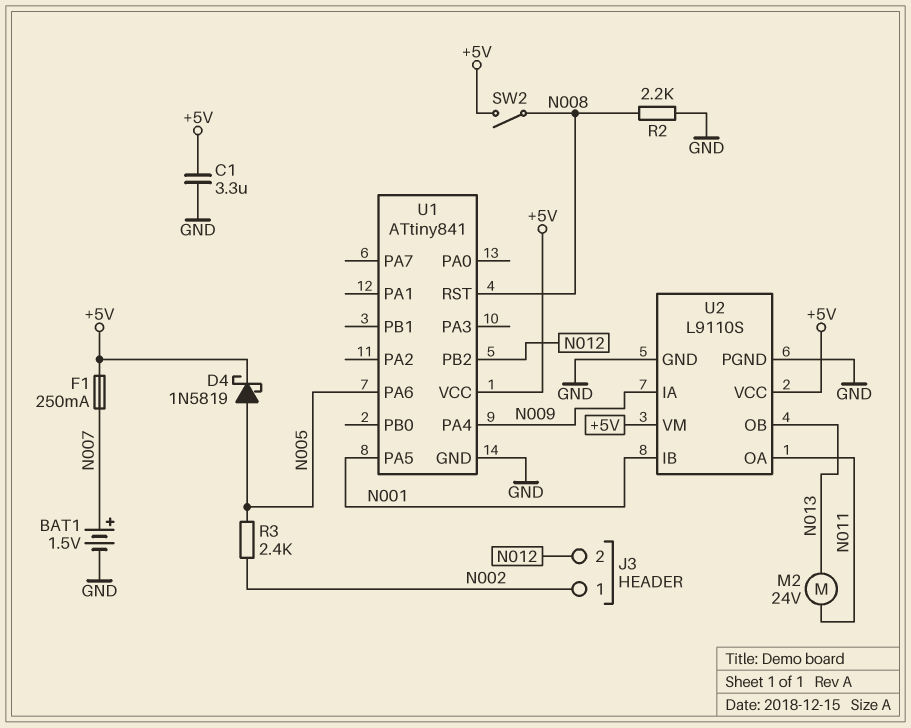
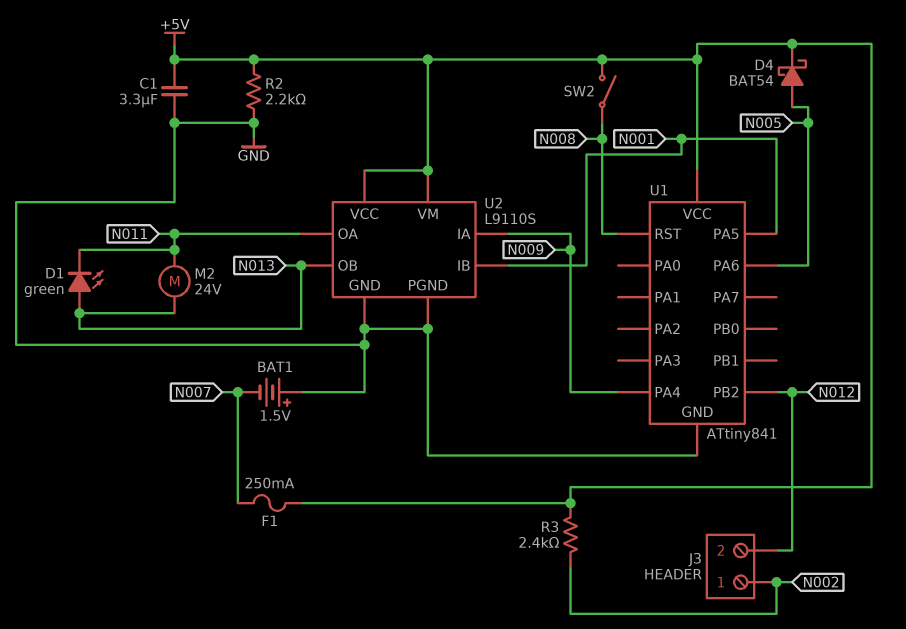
BAT1: 1.5V (plus N007, minus GND) -> 1.5V (plus GND, minus N007)
D1: none -> LED green (A N013, K N011)
D4: schottky 1N5819 (A N005, K +5V) -> schottky BAT54 (A N005, K +5V)
R2: 2.2k (GND, N008) -> 2.2k (+5V, GND)
R3: 2.4k (N002, N005) -> 2.4k (+5V, N002)

